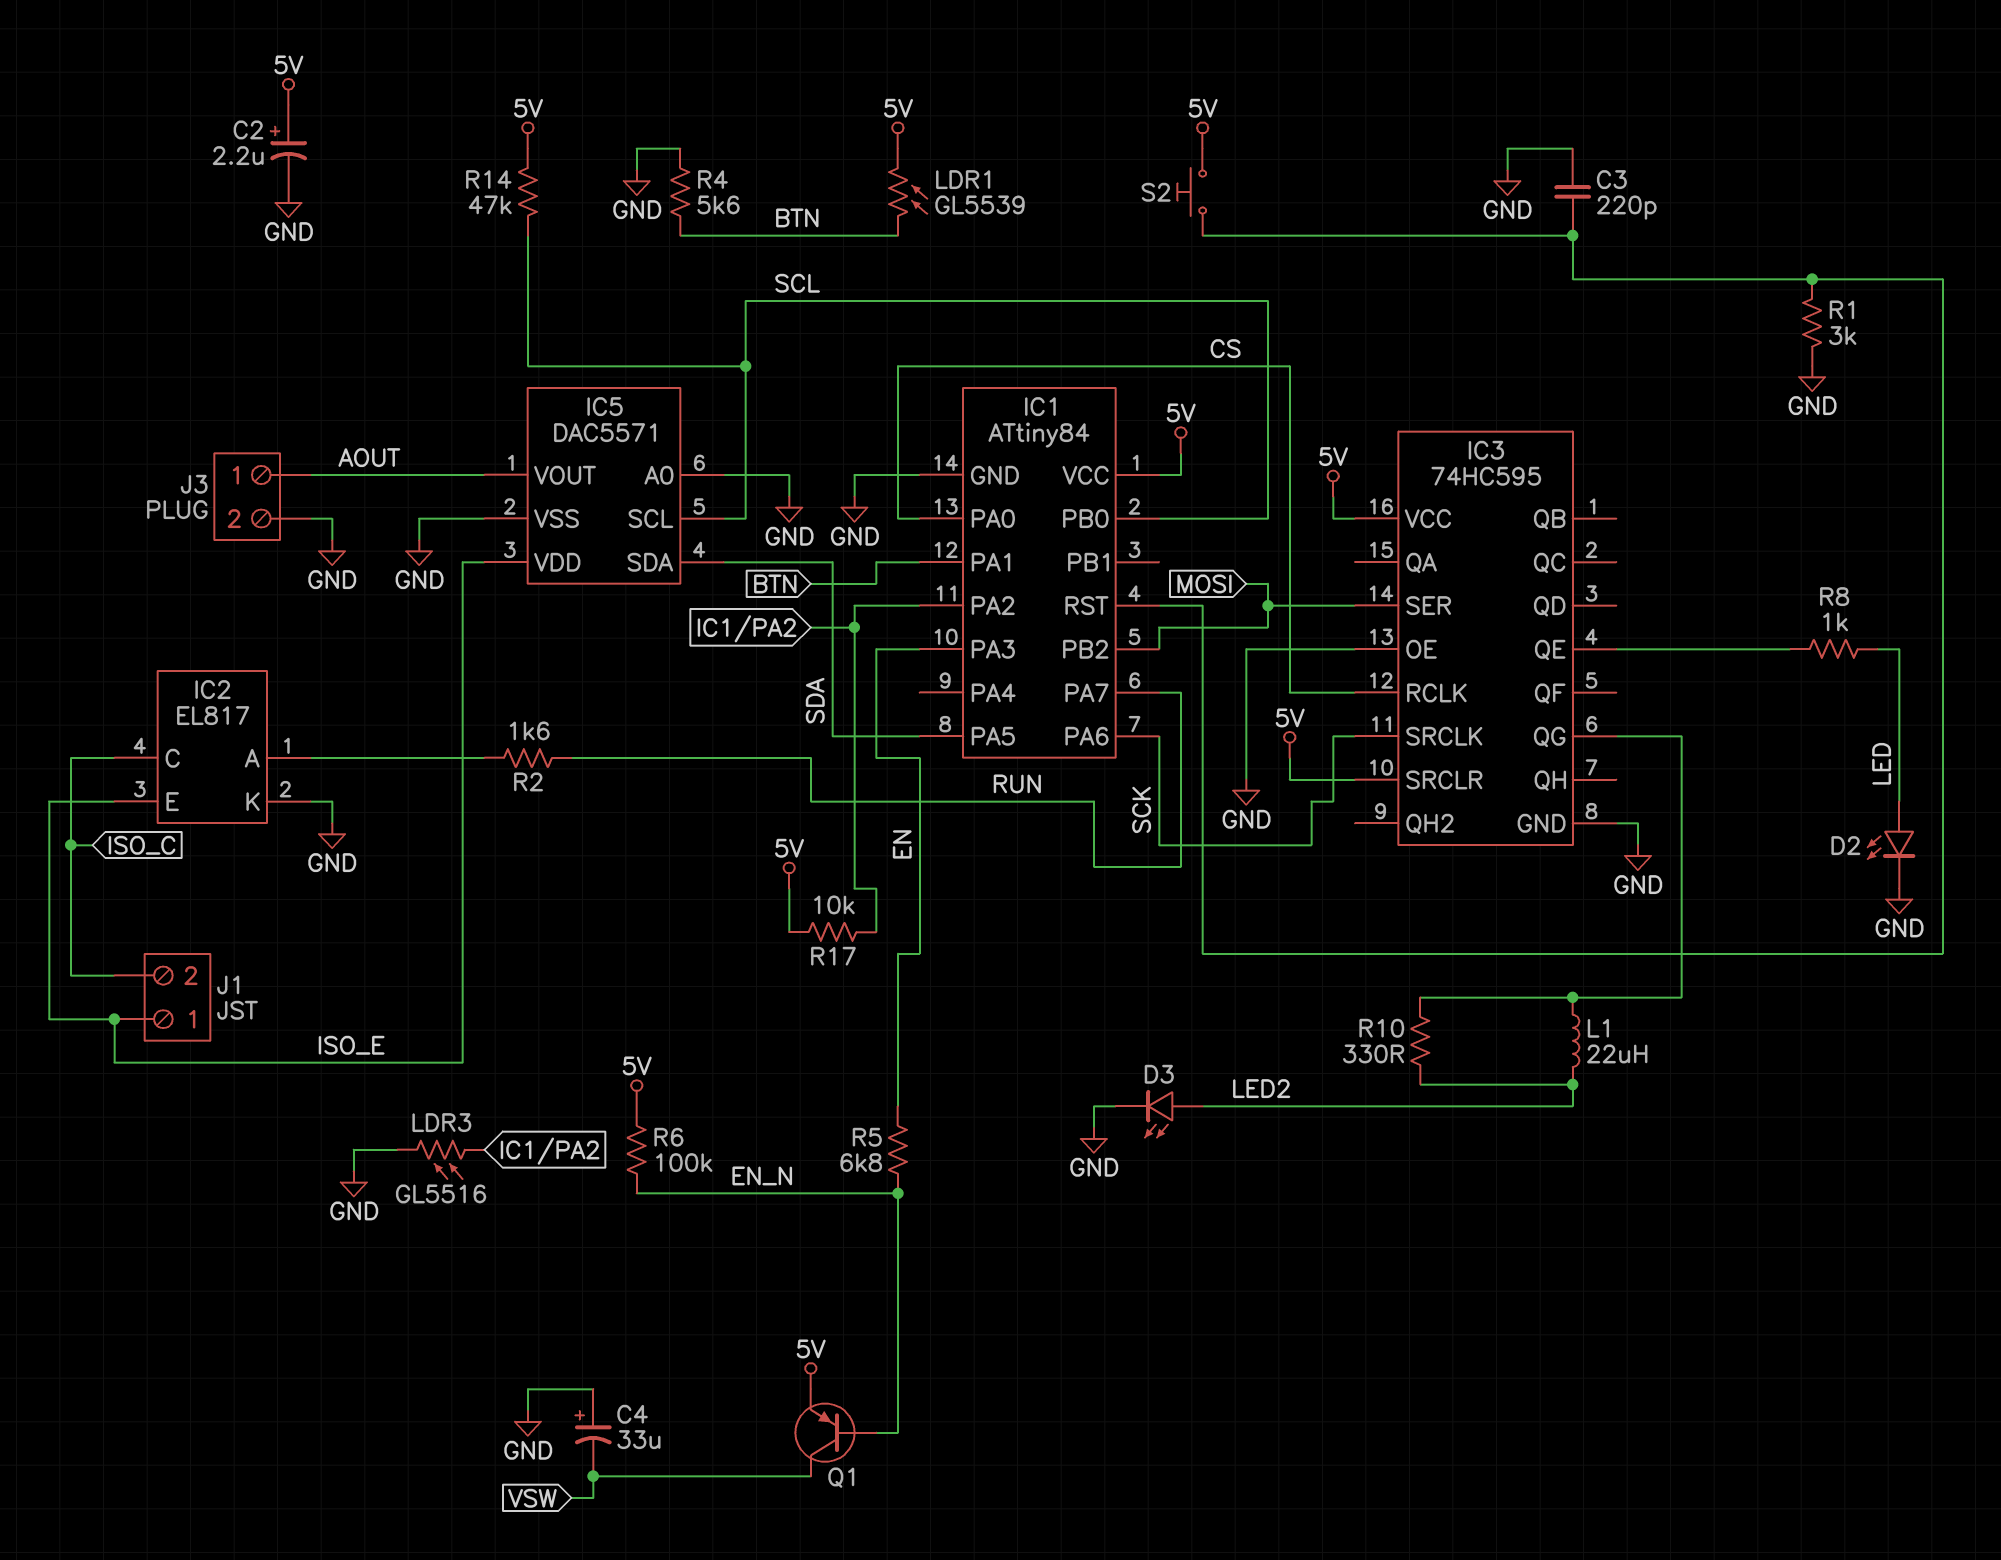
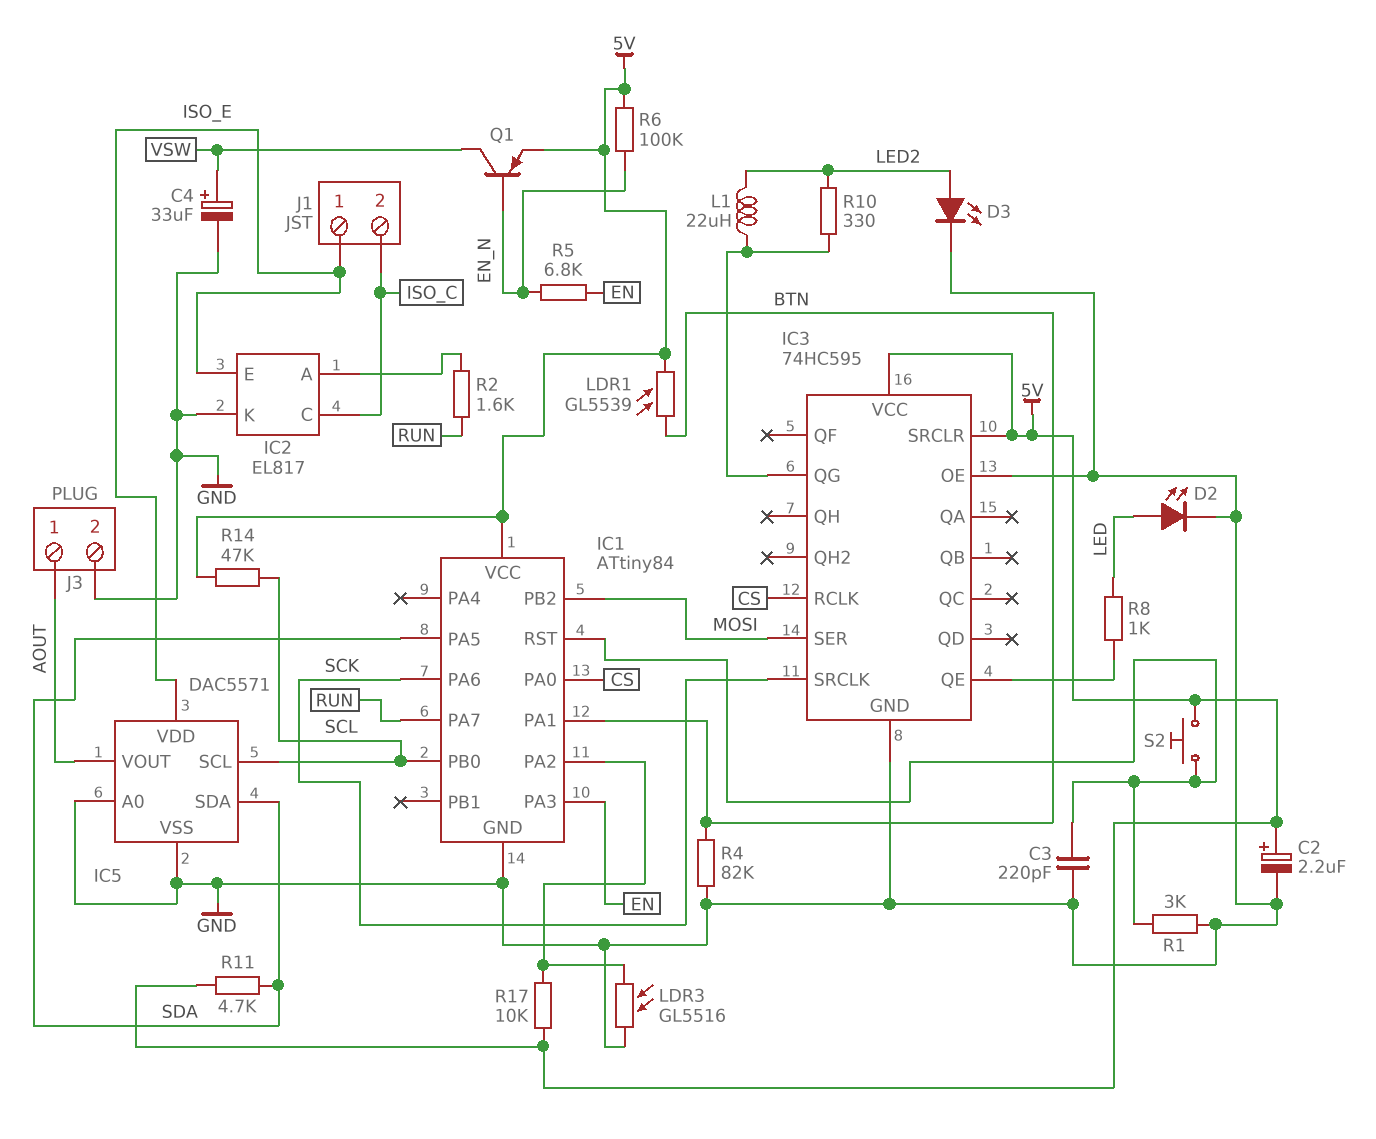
C4: 33uF (plus GND, minus VSW) -> 33uF (plus VSW, minus GND)
R4: 5.6k (BTN, GND) -> 82k (BTN, GND)
R11: none -> 4.7k (5V, SDA)

